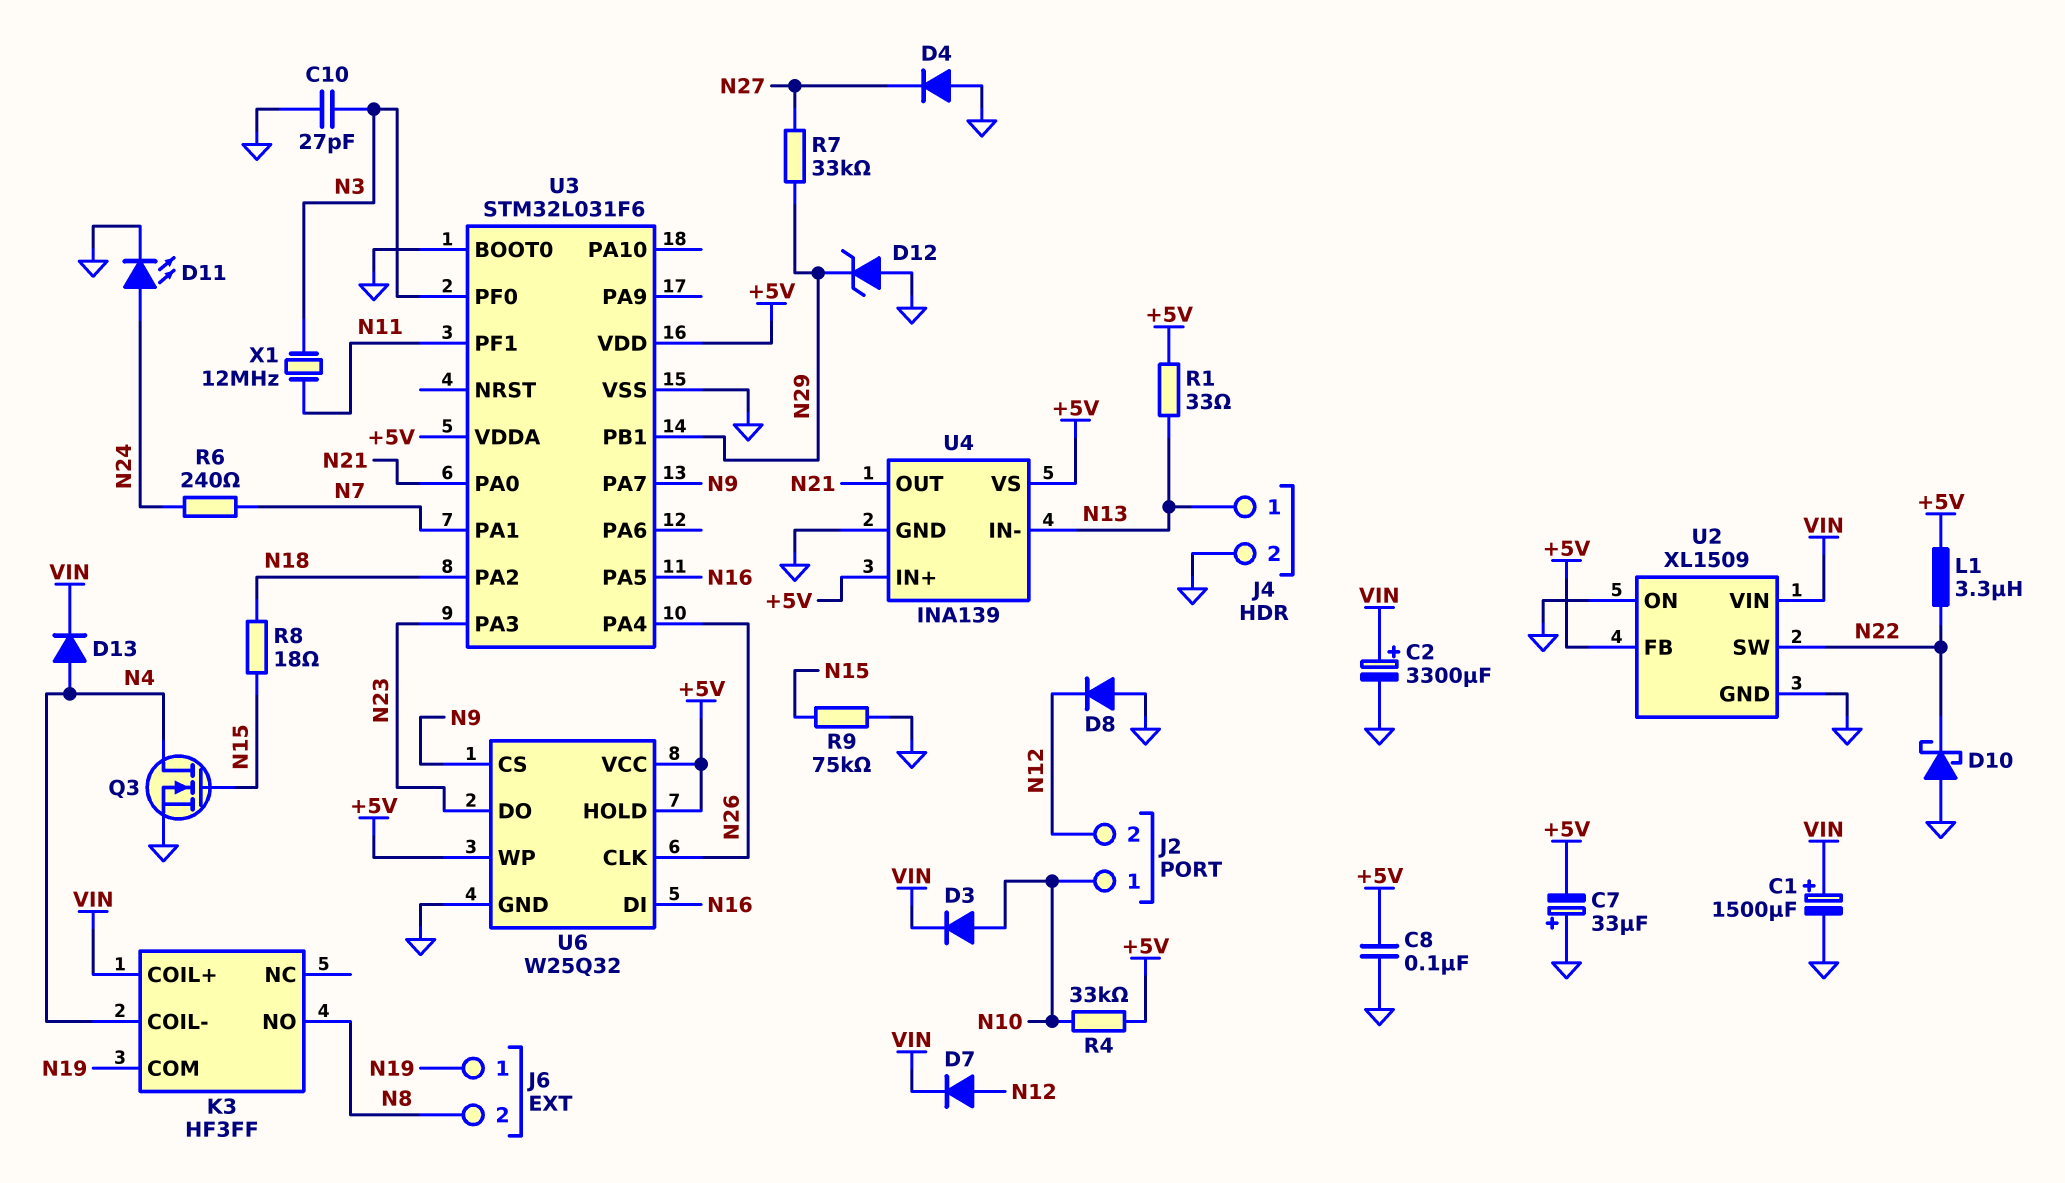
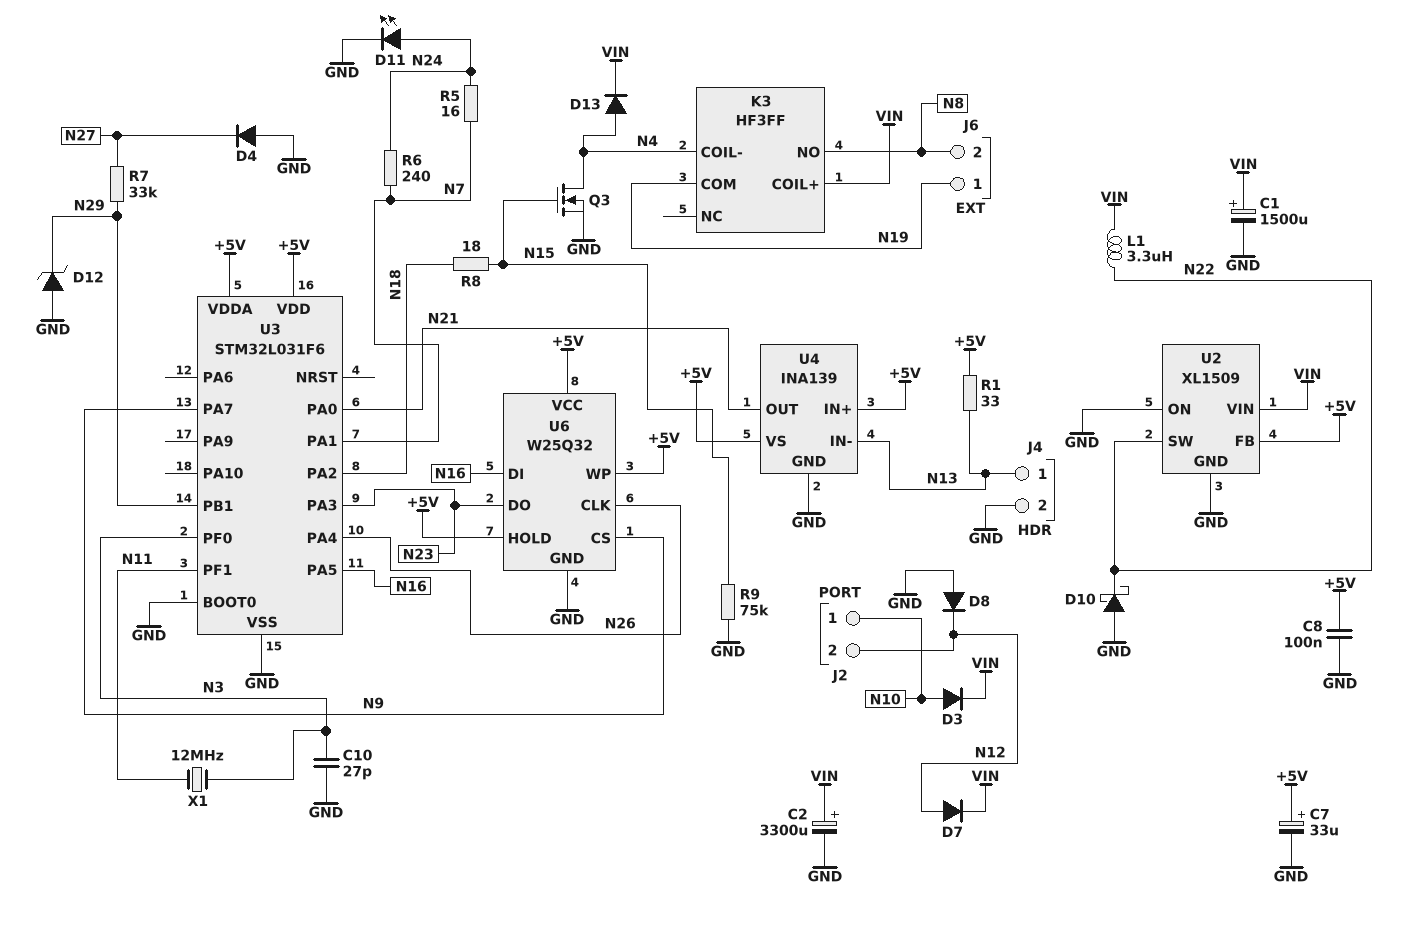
C7: 33uF (plus GND, minus +5V) -> 33uF (plus +5V, minus GND)
L1: 3.3uH (+5V, N22) -> 3.3uH (N22, VIN)
R4: 33k (+5V, N10) -> none
R5: none -> 16 (N7, N24)

